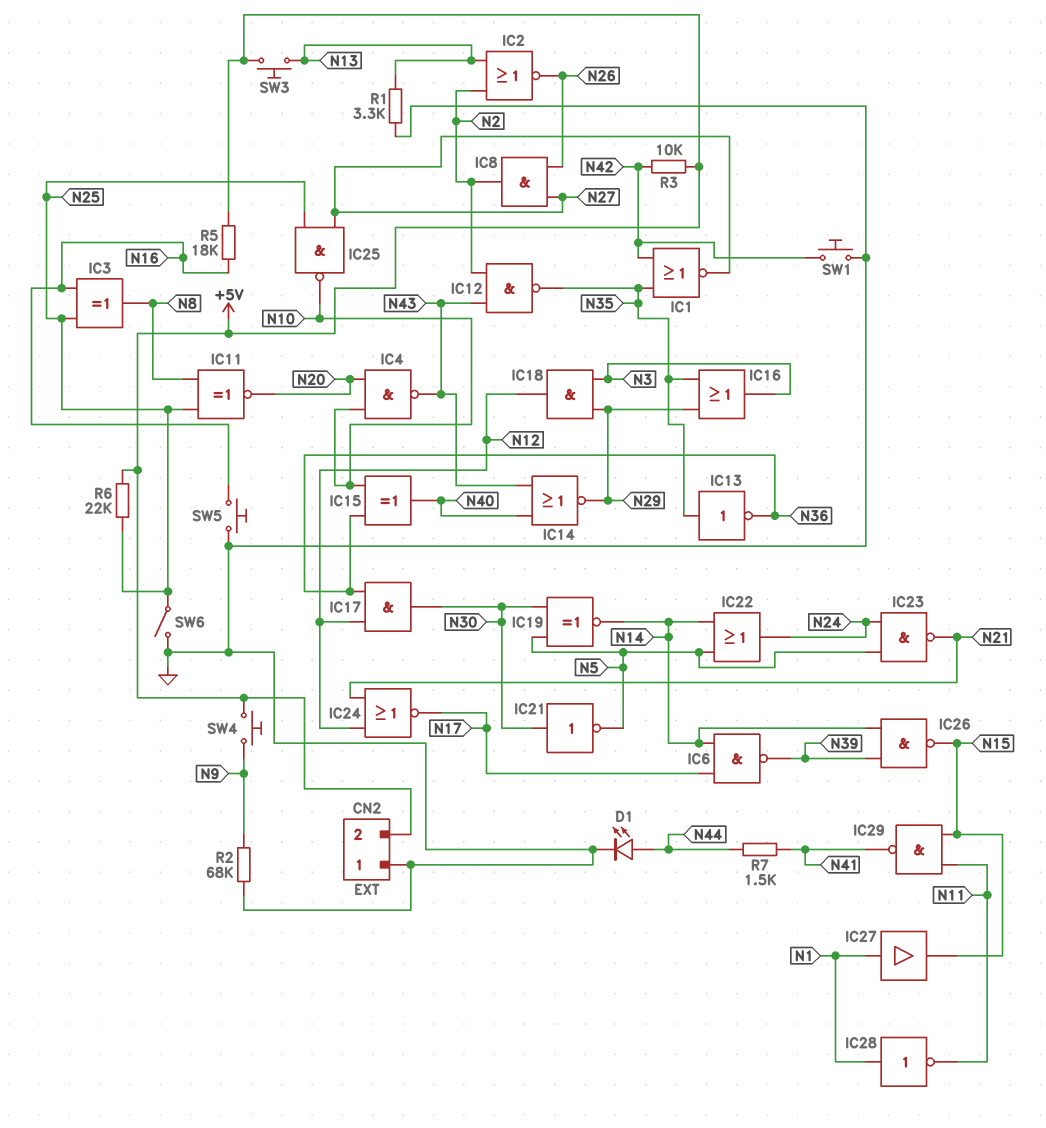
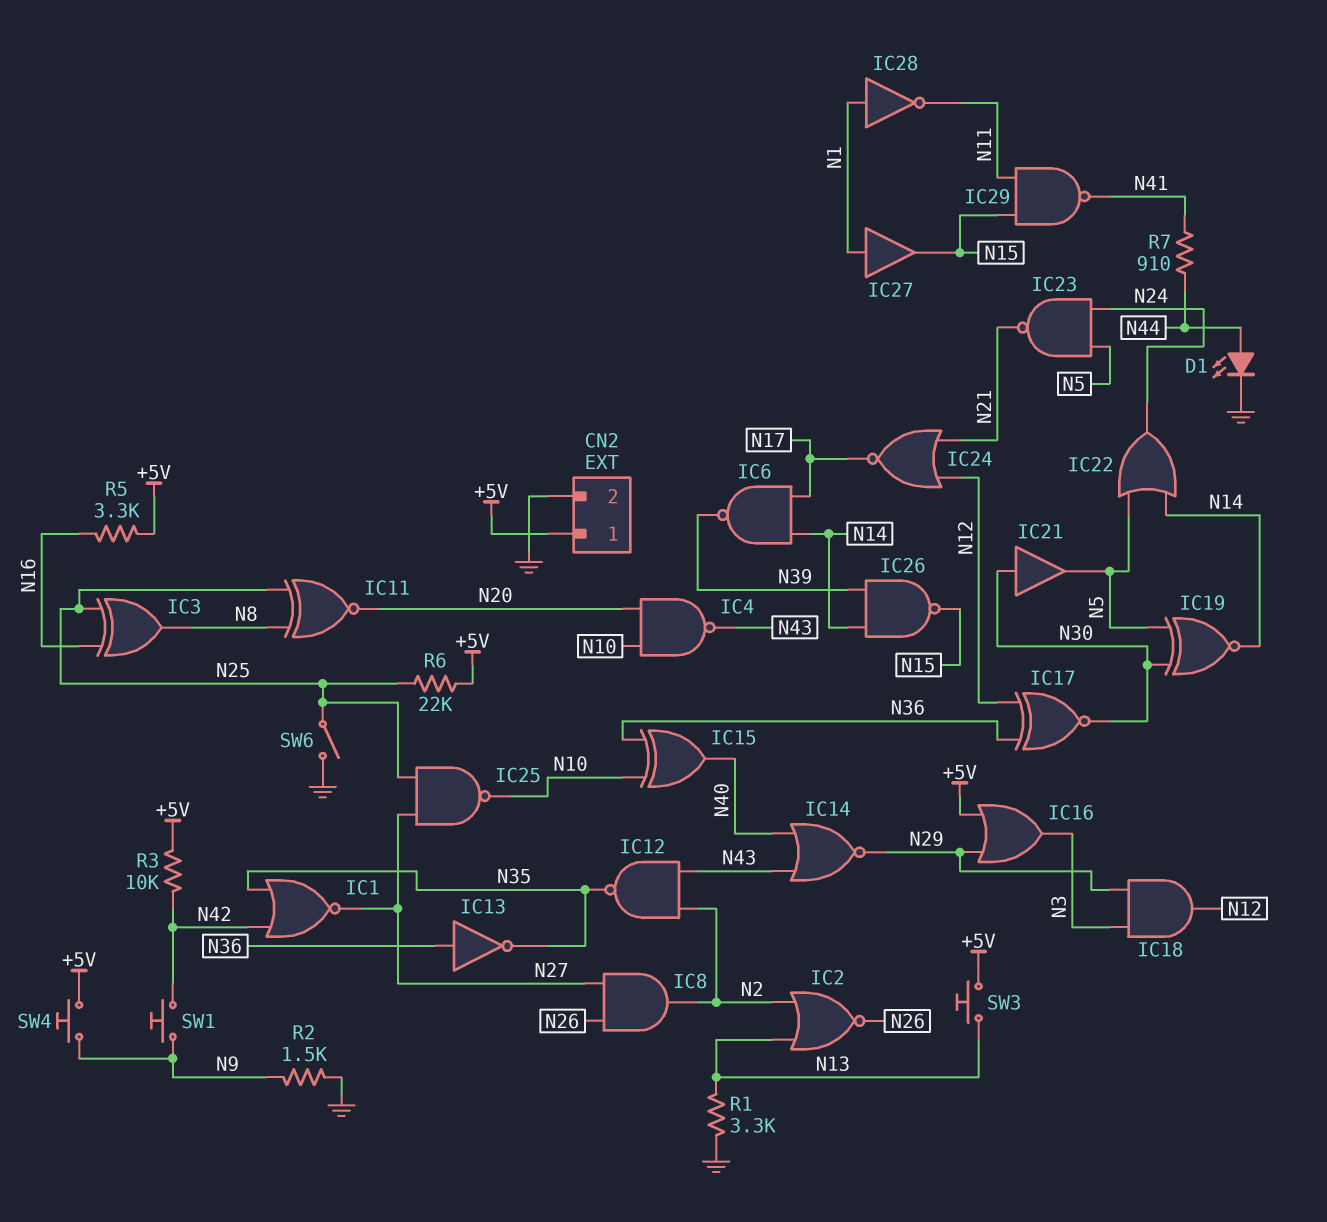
CN2 pin 1: GND -> +5V
CN2 pin 2: +5V -> GND
IC13: NOT (in N35, out N36) -> NOT (in N36, out N35)
IC16: OR (in N29, in N35, out N3) -> OR (in +5V, in N29, out N3)
IC17: AND (in N12, in N36, out N30) -> XNOR (in N12, in N36, out N30)
IC21: NOT (in N30, out N5) -> buffer (in N30, out N5)
R2: 68k (GND, N9) -> 1.5k (GND, N9)
R5: 18k (+5V, N16) -> 3.3k (+5V, N16)
R7: 1.5k (N41, N44) -> 910 (N41, N44)
SW1: button (GND, N42) -> button (N9, N42)
SW5: button (GND, N16) -> none

